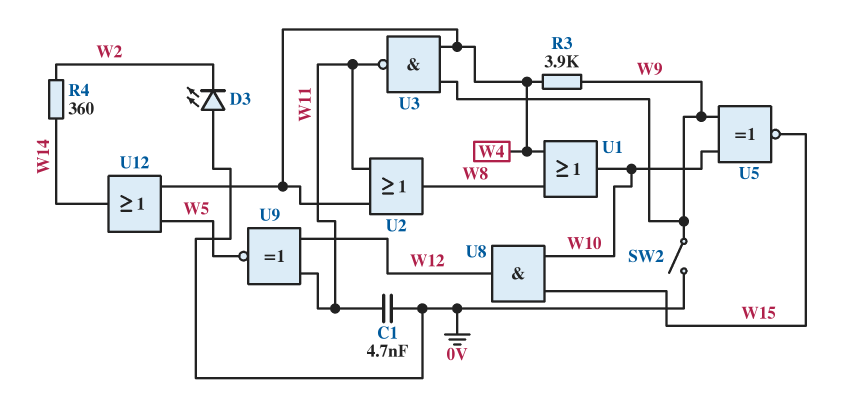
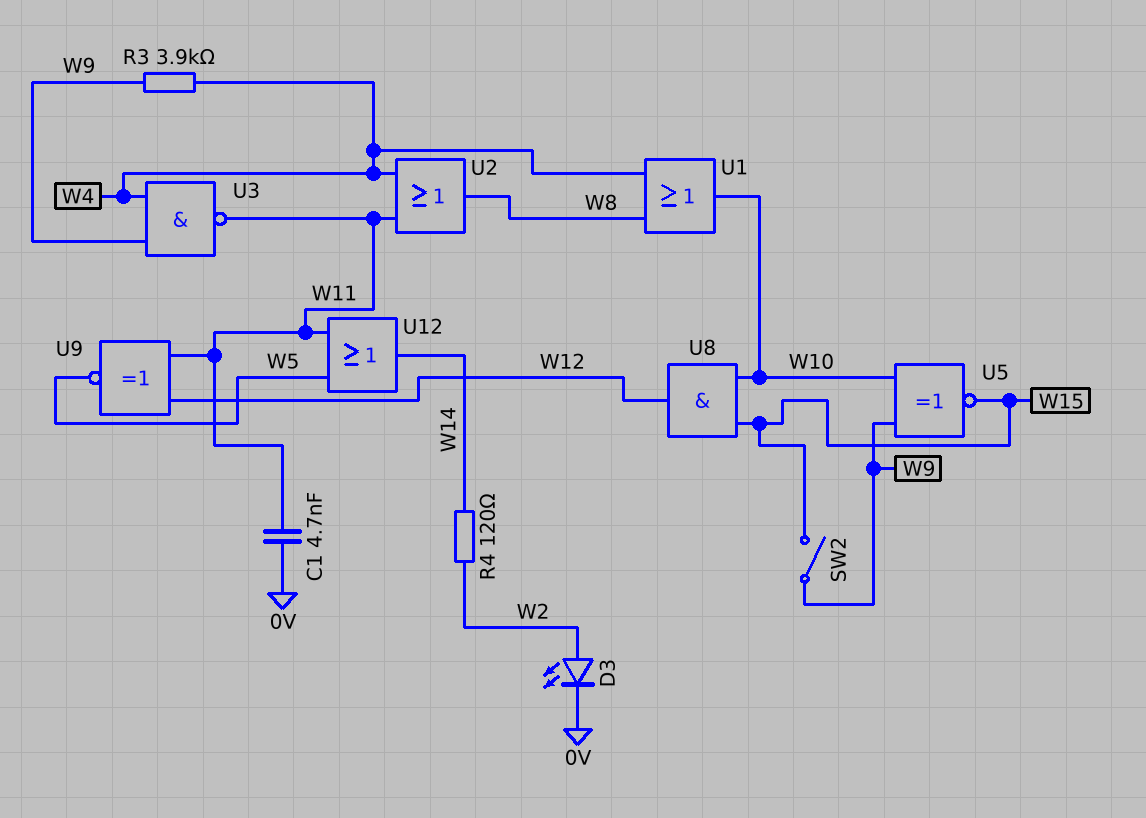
D3: LED (A 0V, K W2) -> LED (A W2, K 0V)
R4: 360 (W2, W14) -> 120 (W2, W14)
SW2: switch (0V, W9) -> switch (W9, W15)
U12: OR (in W4, in W5, out W14) -> OR (in W5, in W11, out W14)

